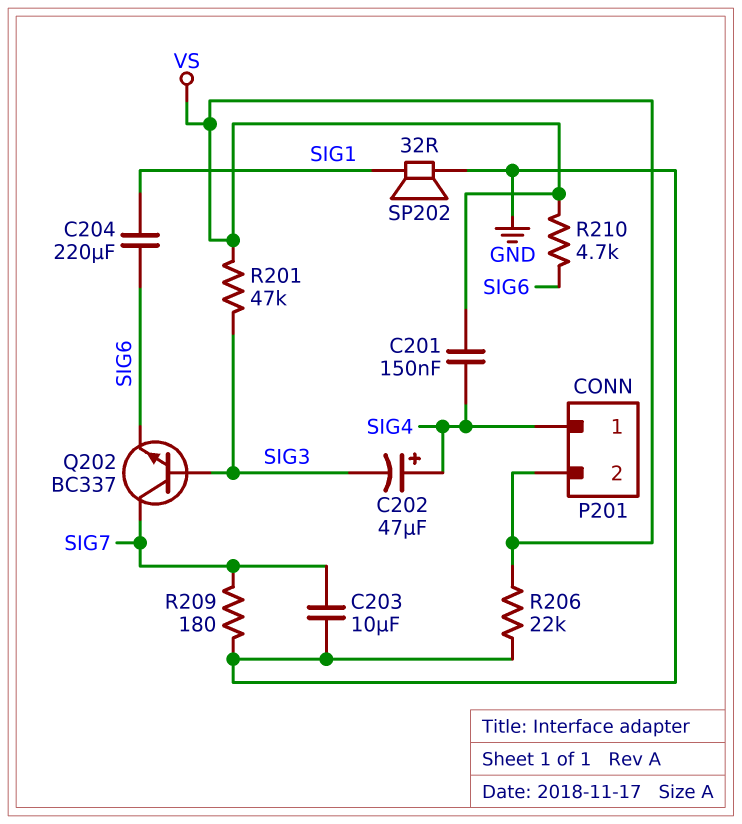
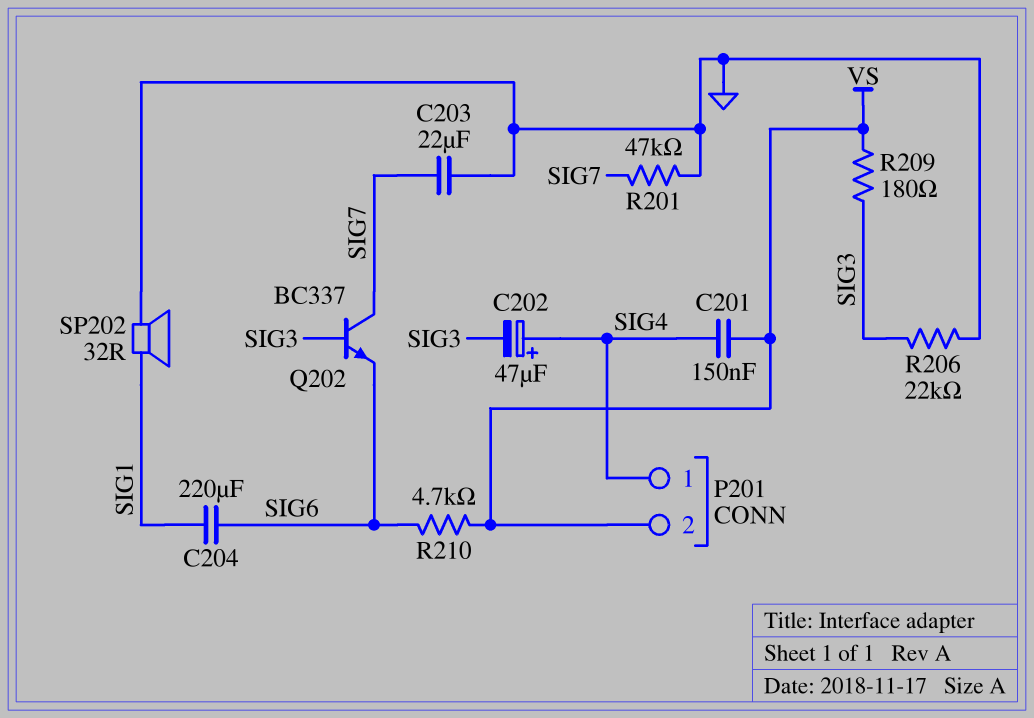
C203: 10uF (GND, SIG7) -> 22uF (GND, SIG7)
R201: 47k (SIG3, VS) -> 47k (GND, SIG7)
R206: 22k (GND, VS) -> 22k (GND, SIG3)
R209: 180 (GND, SIG7) -> 180 (SIG3, VS)

